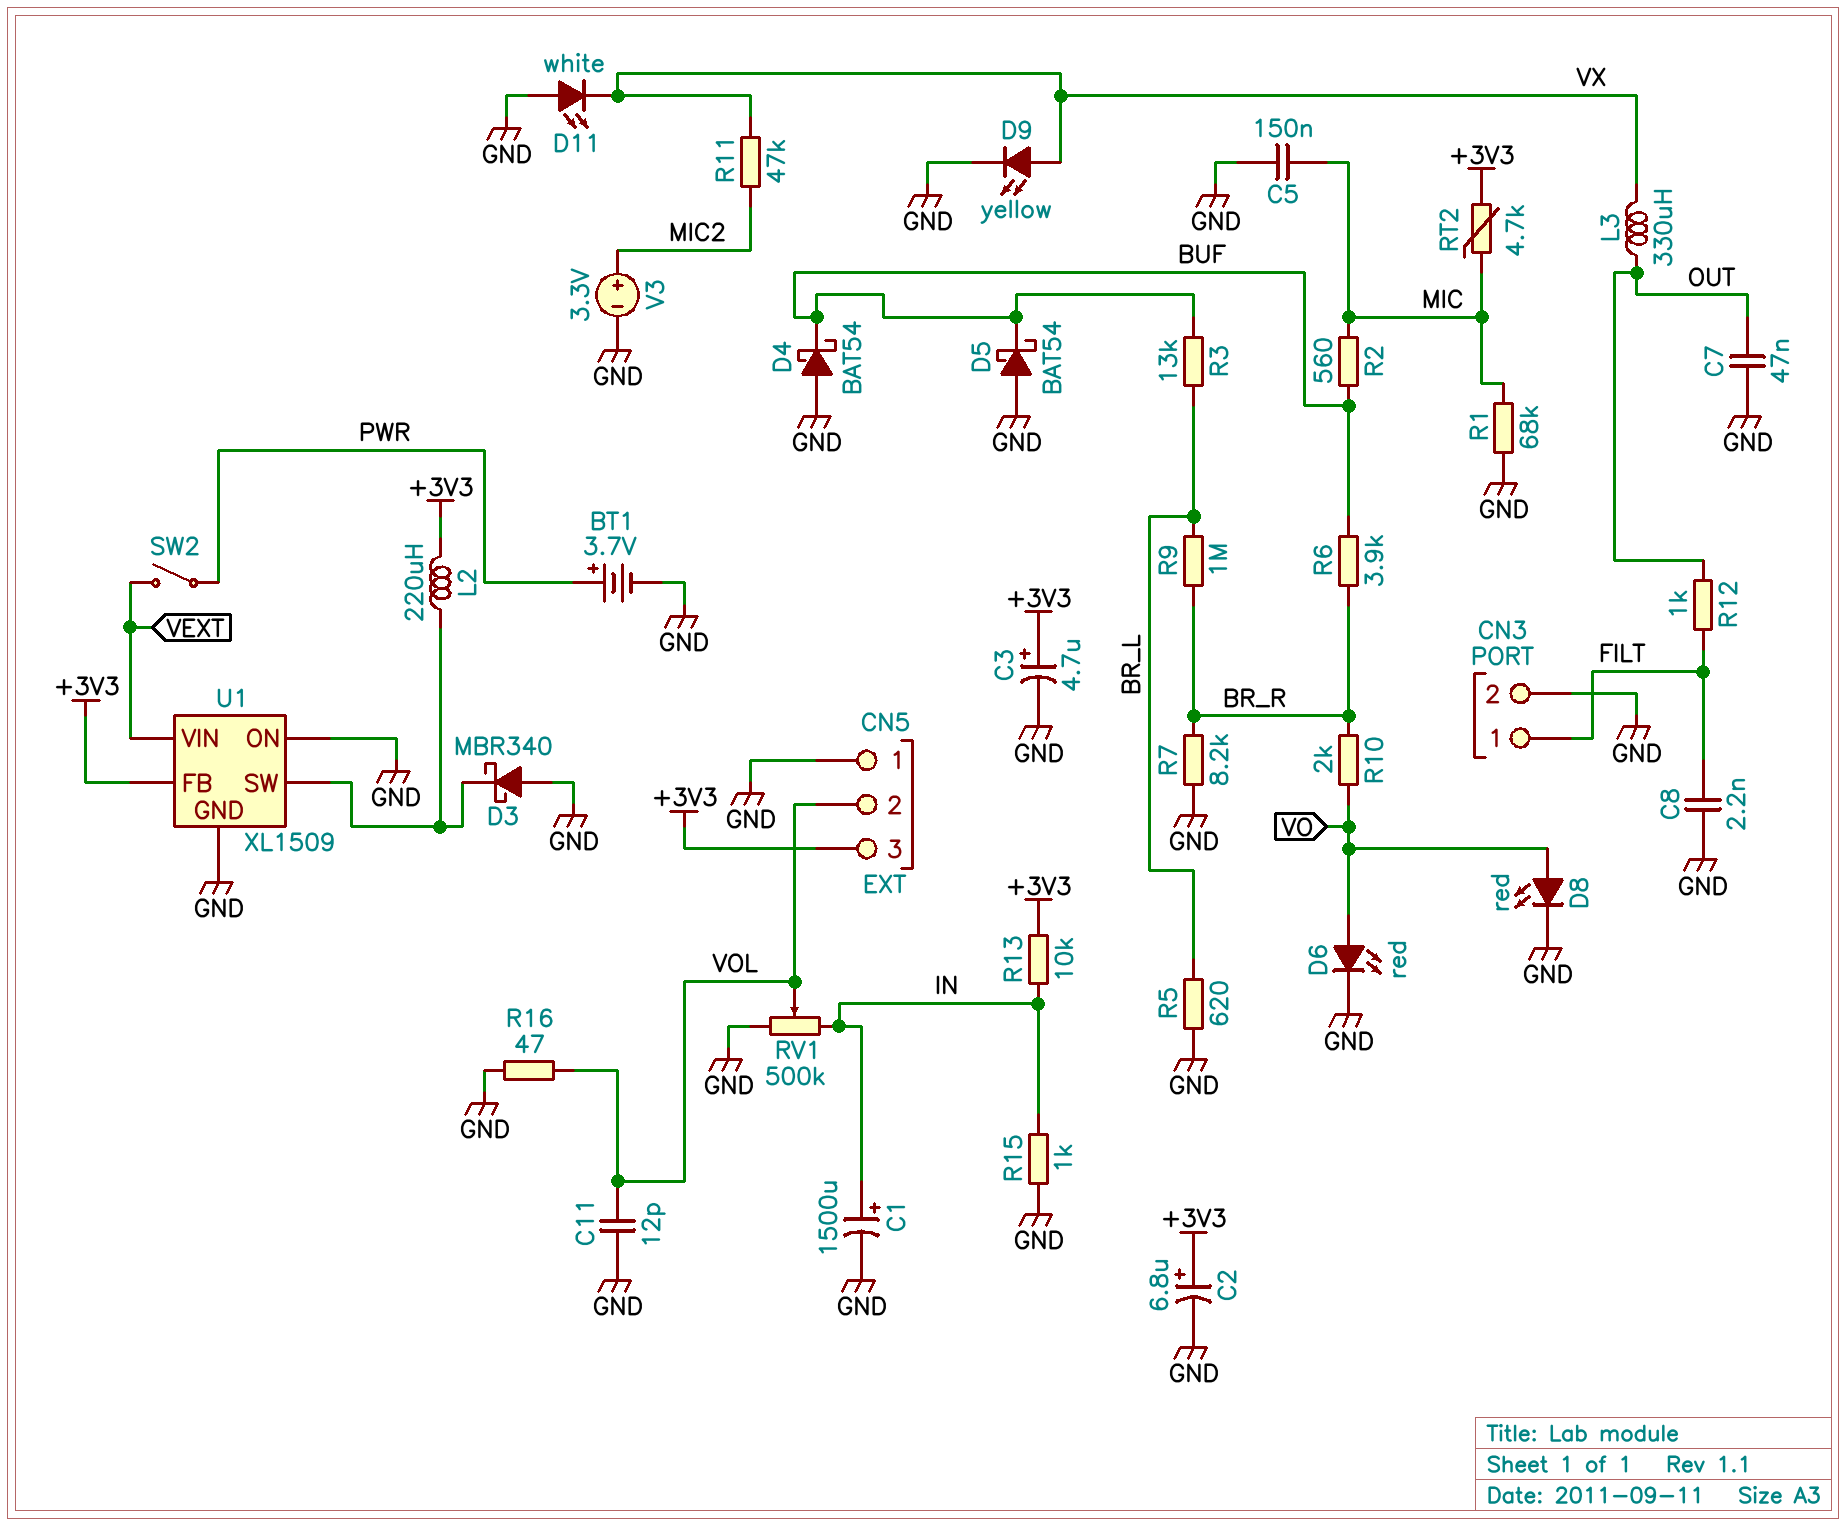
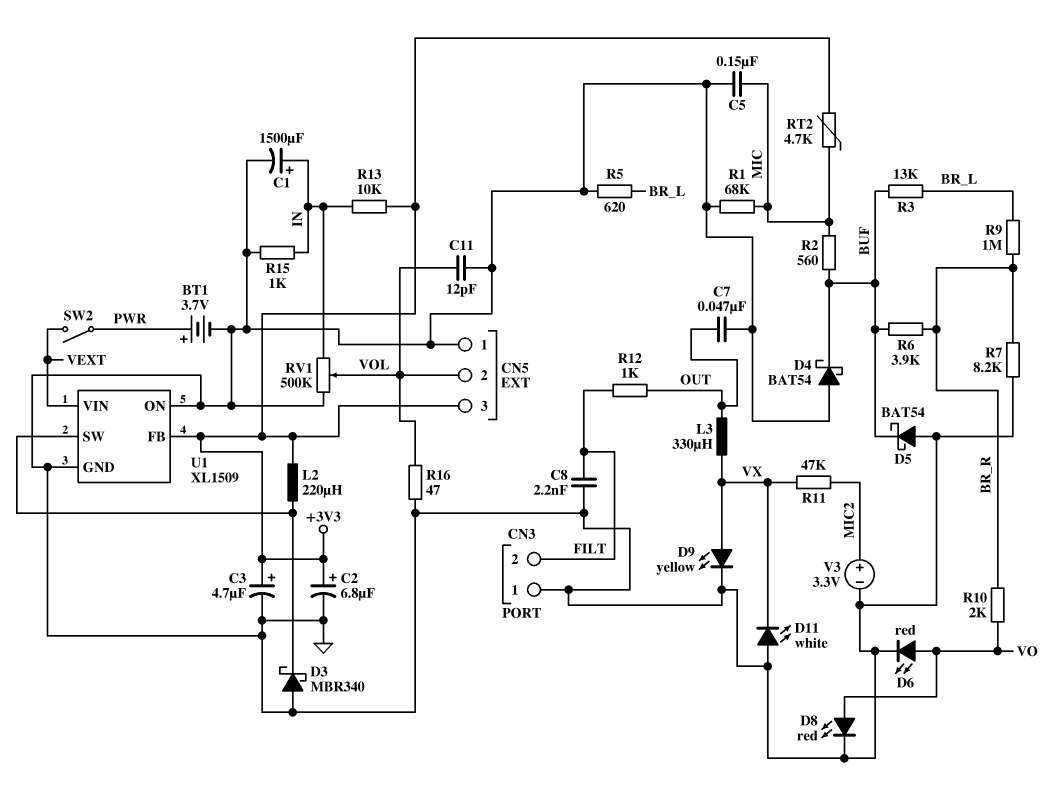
CN3 pin 1: FILT -> GND
CN3 pin 2: GND -> FILT

